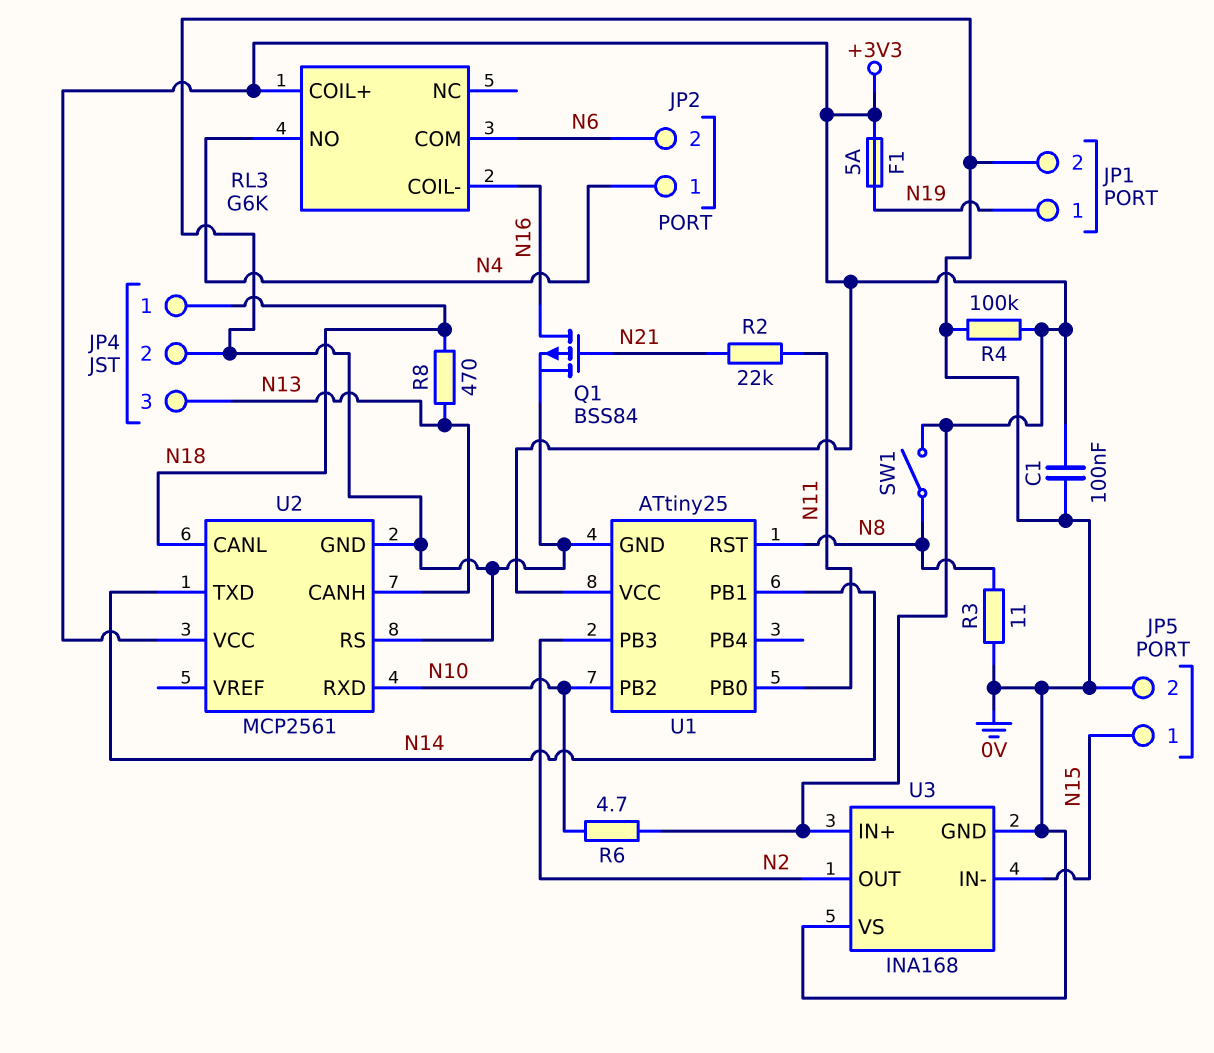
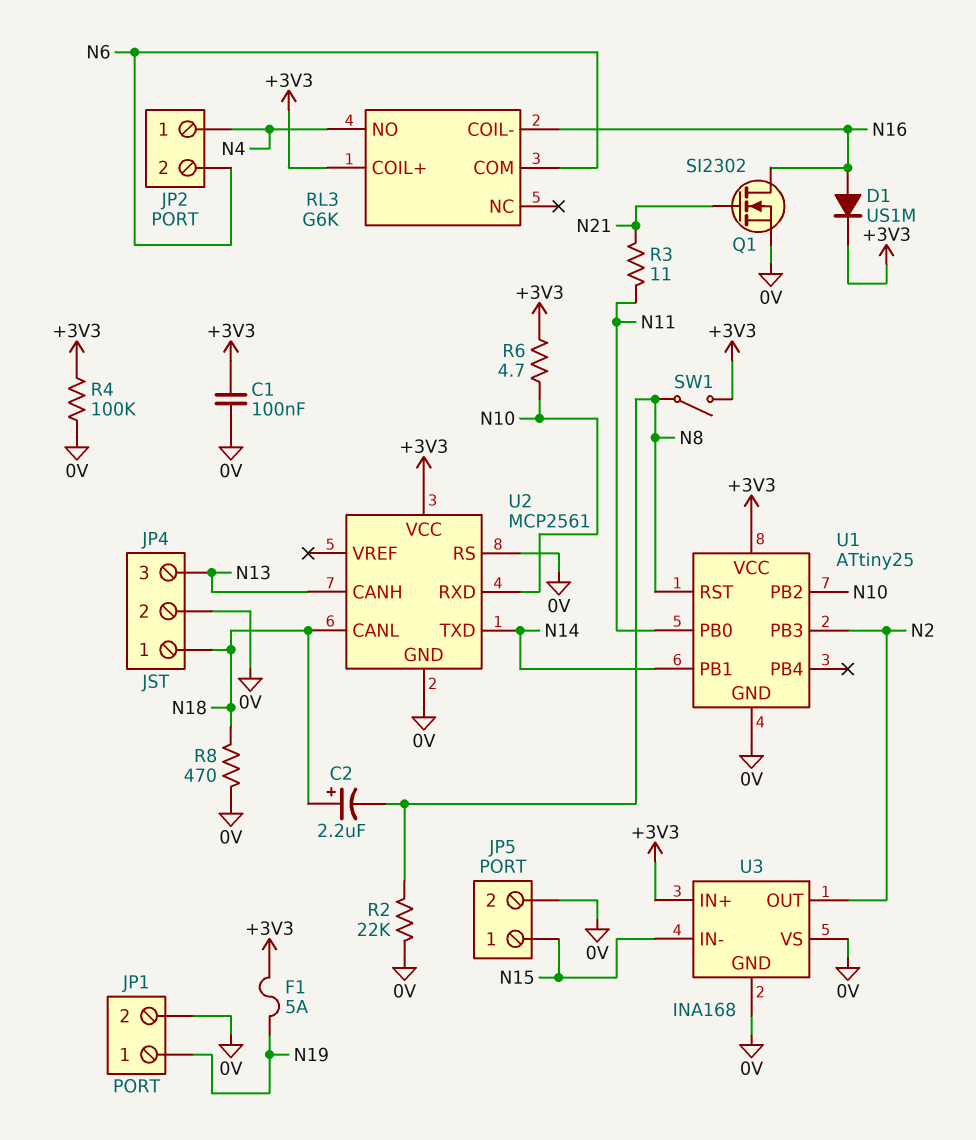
C2: none -> 2.2uF (plus N18, minus N8)
D1: none -> diode US1M (A N16, K +3V3)
Q1: PMOS BSS84 (G N21, D N16, S 0V) -> NMOS SI2302 (G N21, D N16, S 0V)
R2: 22k (N11, N21) -> 22k (0V, N8)
R3: 11 (0V, N8) -> 11 (N11, N21)
R8: 470 (N13, N18) -> 470 (0V, N18)

